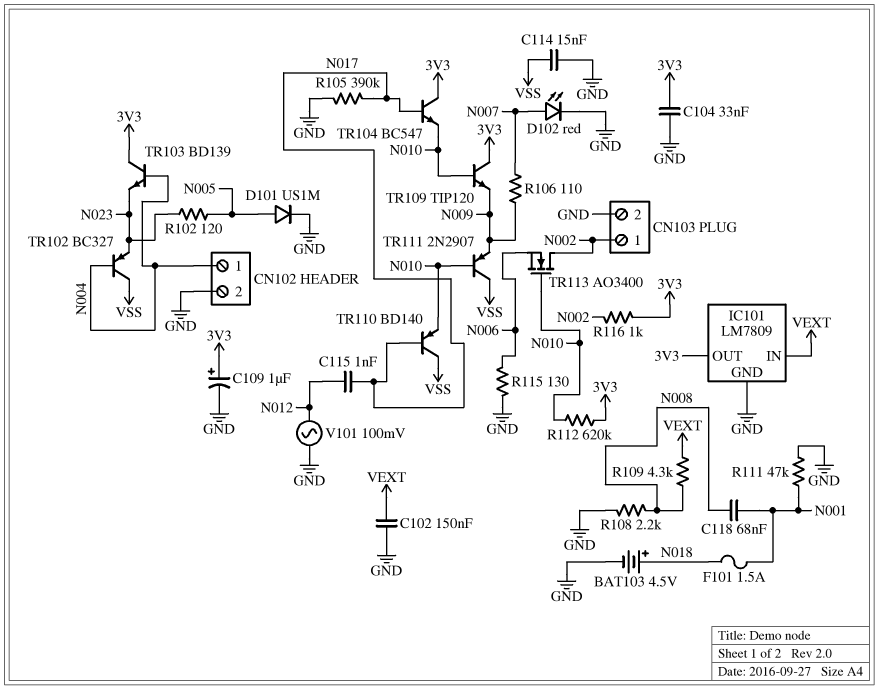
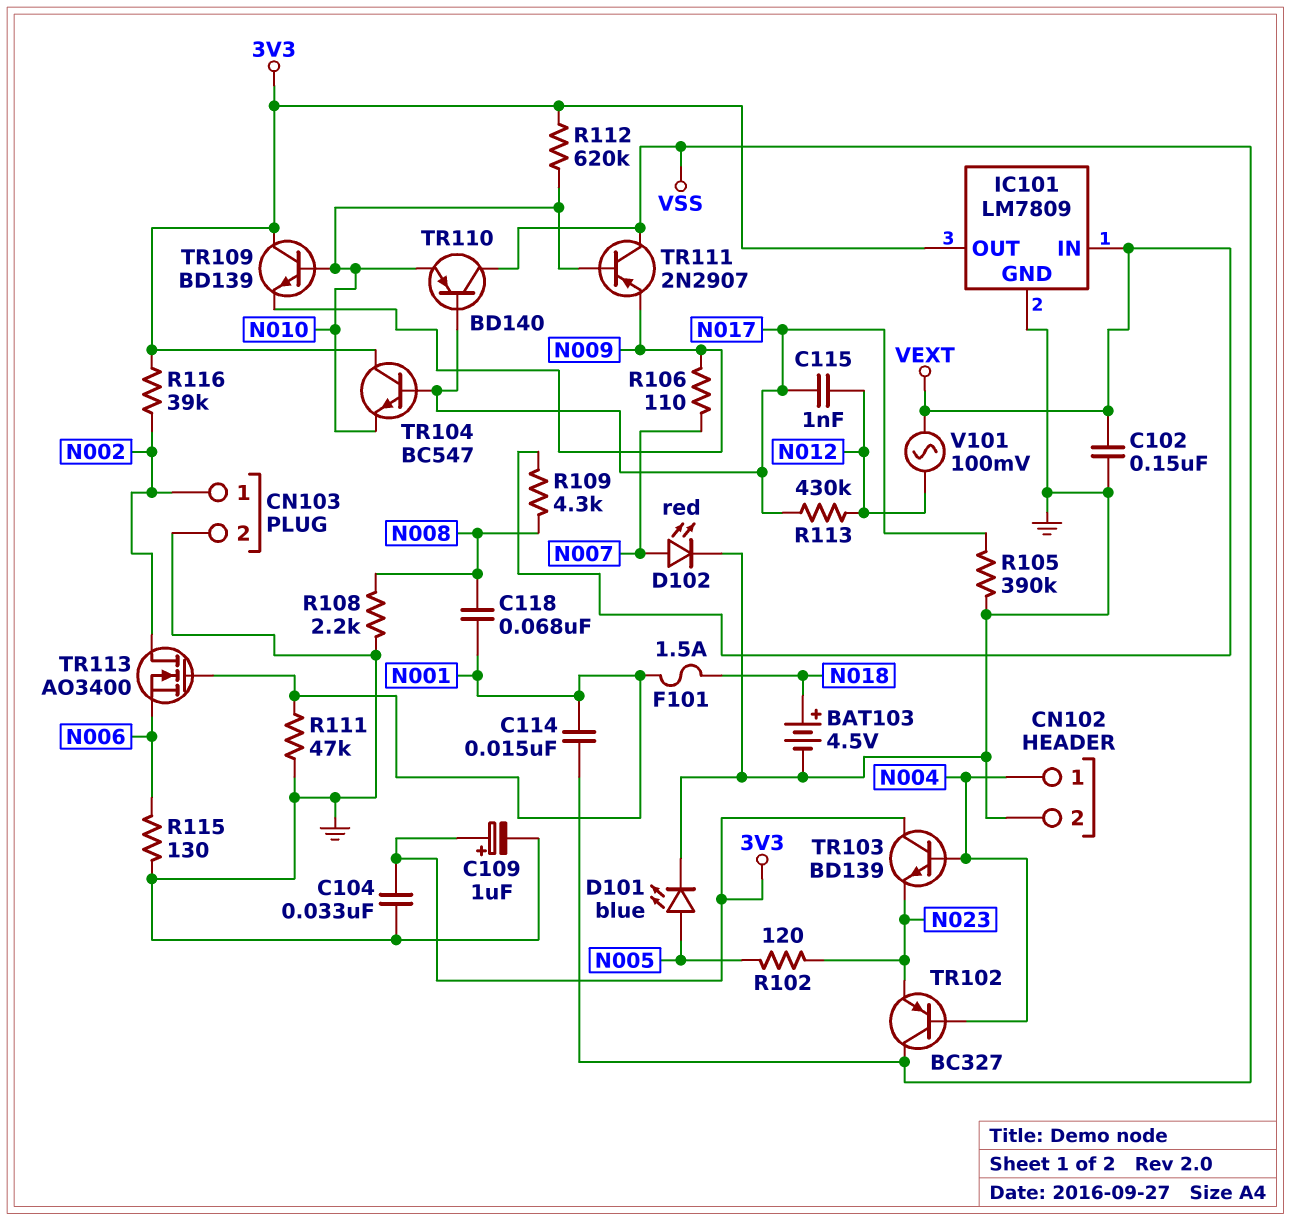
C114: 15nF (GND, VSS) -> 15nF (N001, VSS)
D101: diode US1M (A N005, K GND) -> LED blue (A N005, K GND)
R113: none -> 430k (N012, N017)
R116: 1k (3V3, N002) -> 39k (3V3, N002)
TR109: NPN TIP120 (B N010, C 3V3, E N009) -> NPN BD139 (B N010, C 3V3, E N009)
TR113: NMOS AO3400 (G N010, D N002, S N006) -> NMOS AO3400 (G N001, D N002, S N006)
V101: AC 100mV (GND, N012) -> AC 100mV (N012, VEXT)

